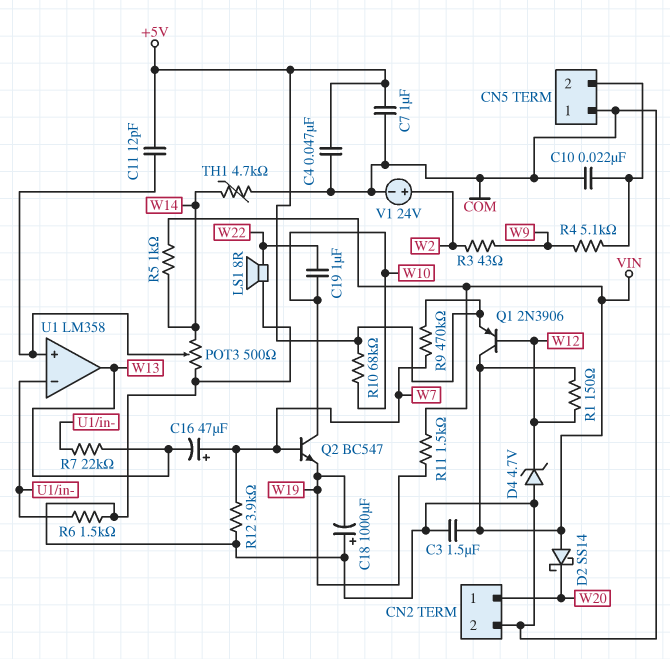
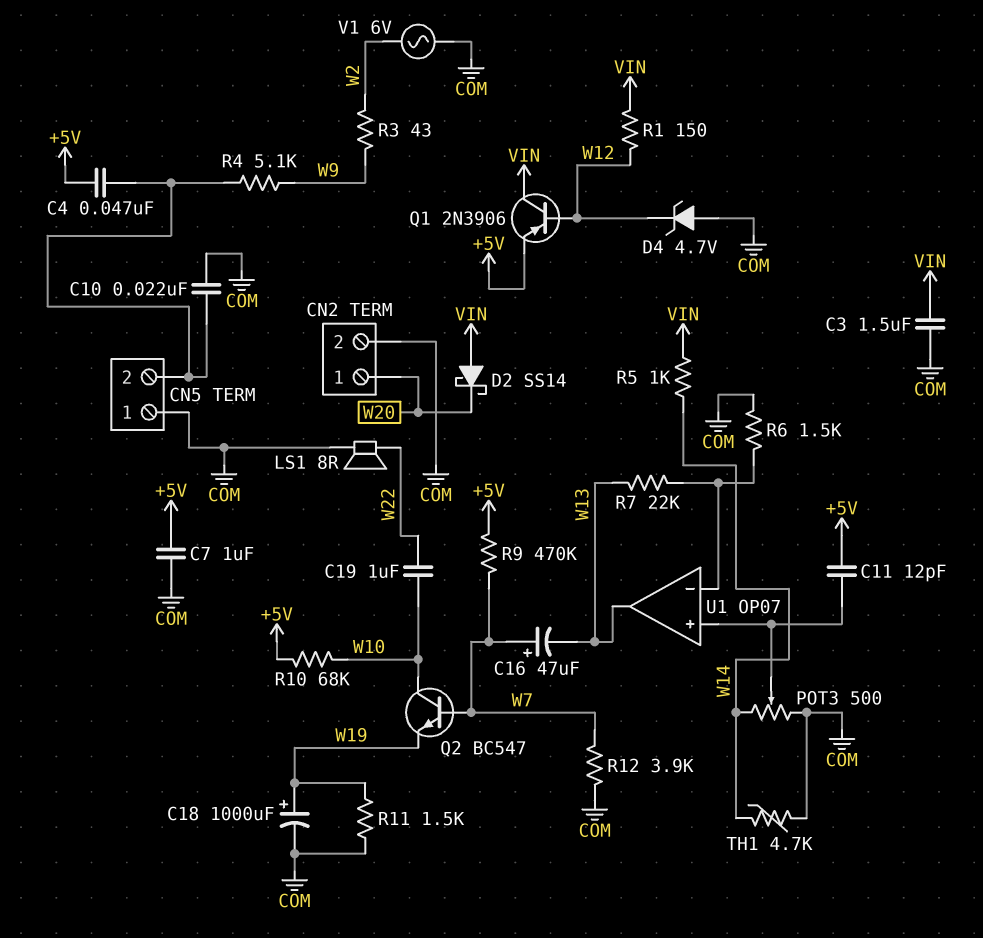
C4: 47nF (+5V, COM) -> 47nF (+5V, CN5/2)
C18: 1000uF (plus COM, minus W19) -> 1000uF (plus W19, minus COM)
R11: 1.5k (VIN, W19) -> 1.5k (COM, W19)
U1: LM358 -> OP07
V1: 24V (plus W2, minus COM) -> AC 6V (COM, W2)

